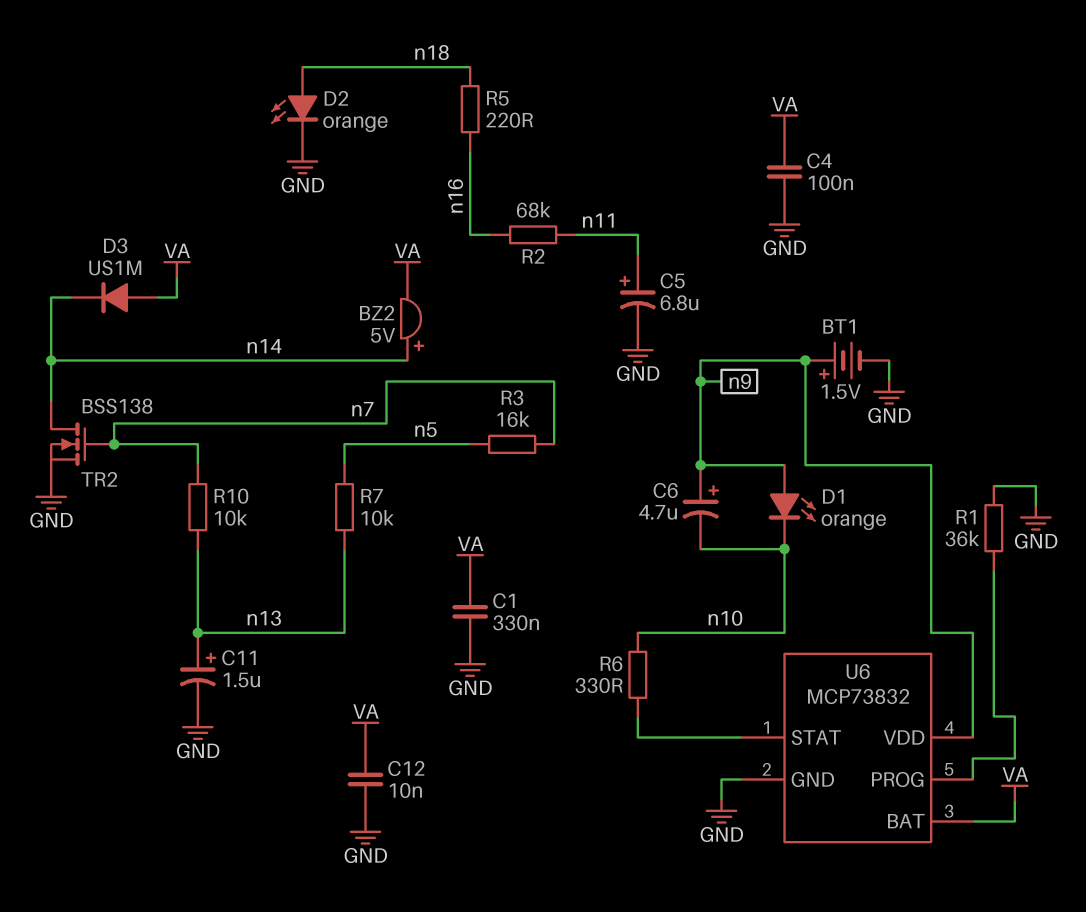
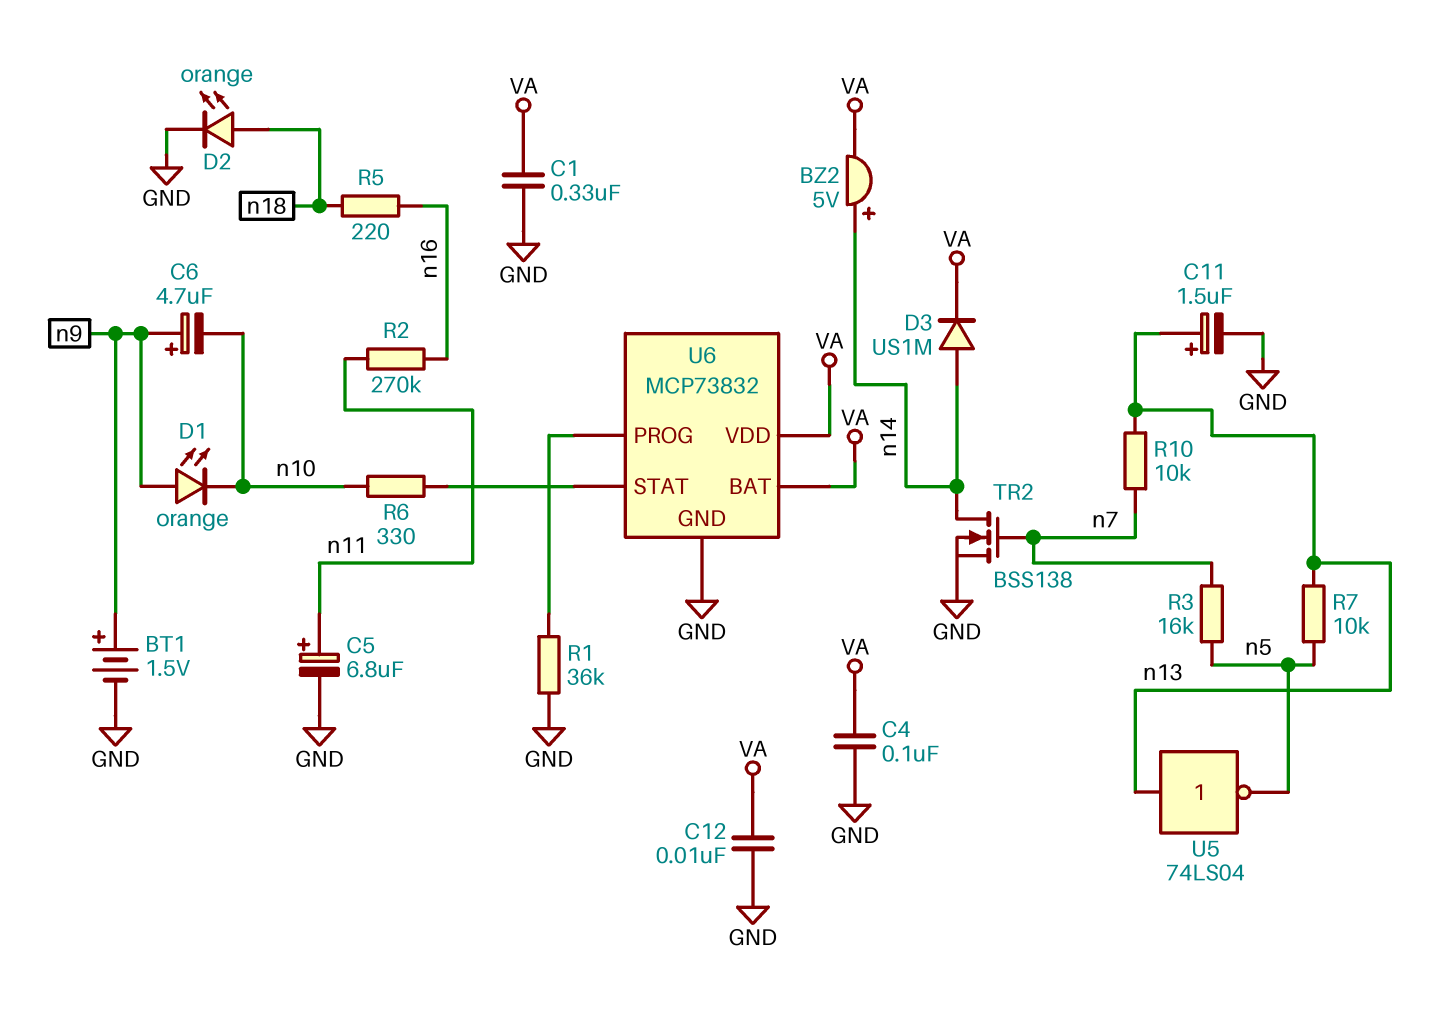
D3: diode US1M (A VA, K n14) -> diode US1M (A n14, K VA)
R2: 68k (n11, n16) -> 270k (n11, n16)
U5: none -> NOT 74LS04 (in n13, out n5)
U6 pin VDD: n9 -> VA

